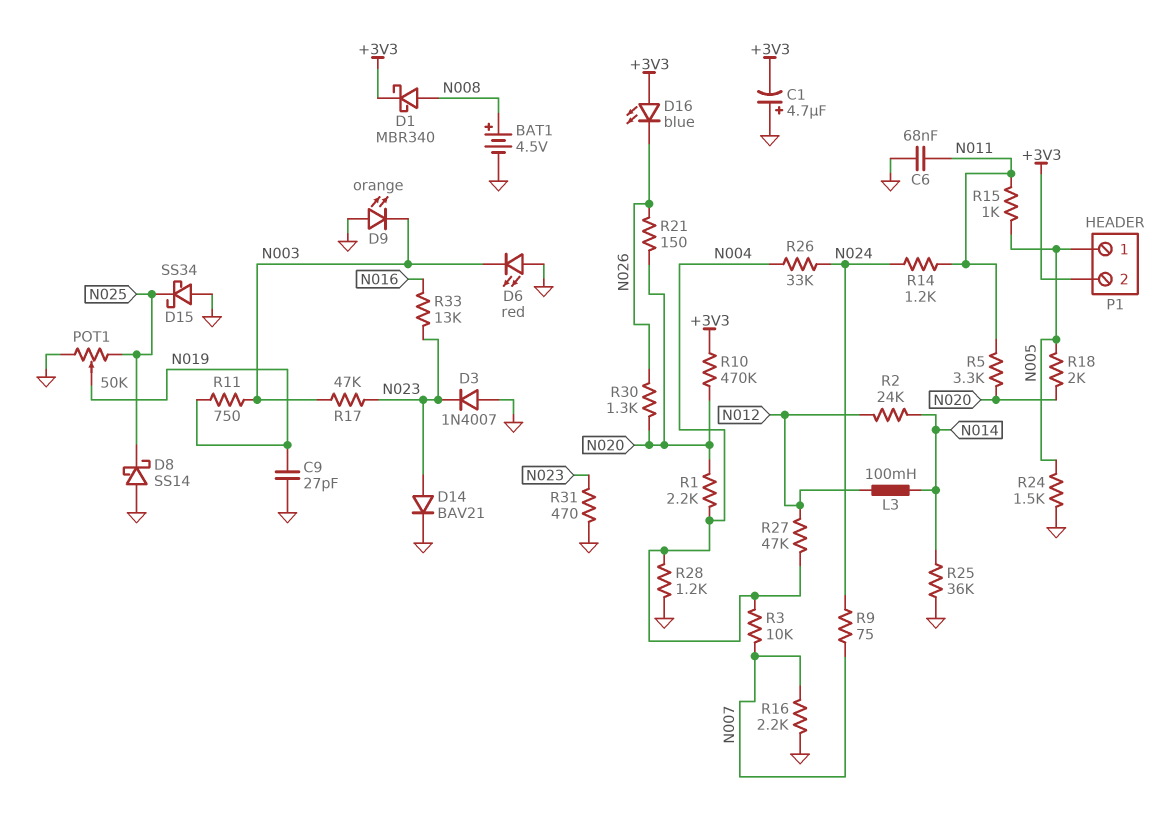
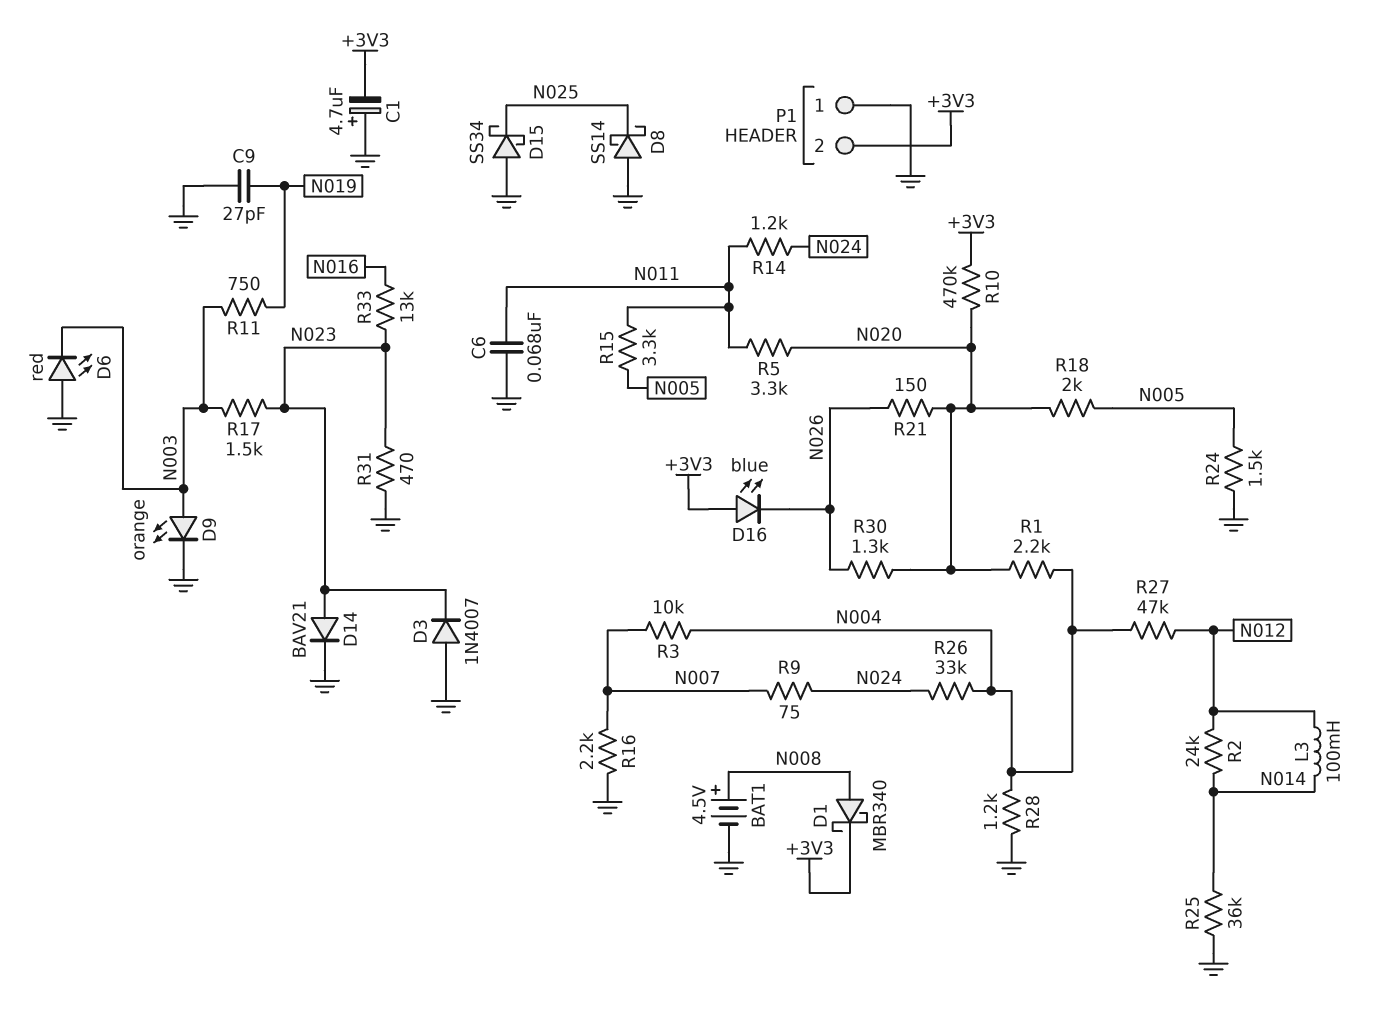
D9: LED orange (A GND, K N003) -> LED orange (A N003, K GND)
P1 pin 1: N005 -> GND
POT1: 50k (GND, N025, wiper N019) -> none
R15: 1k (N005, N011) -> 3.3k (N005, N011)
R17: 47k (N003, N023) -> 1.5k (N003, N023)

